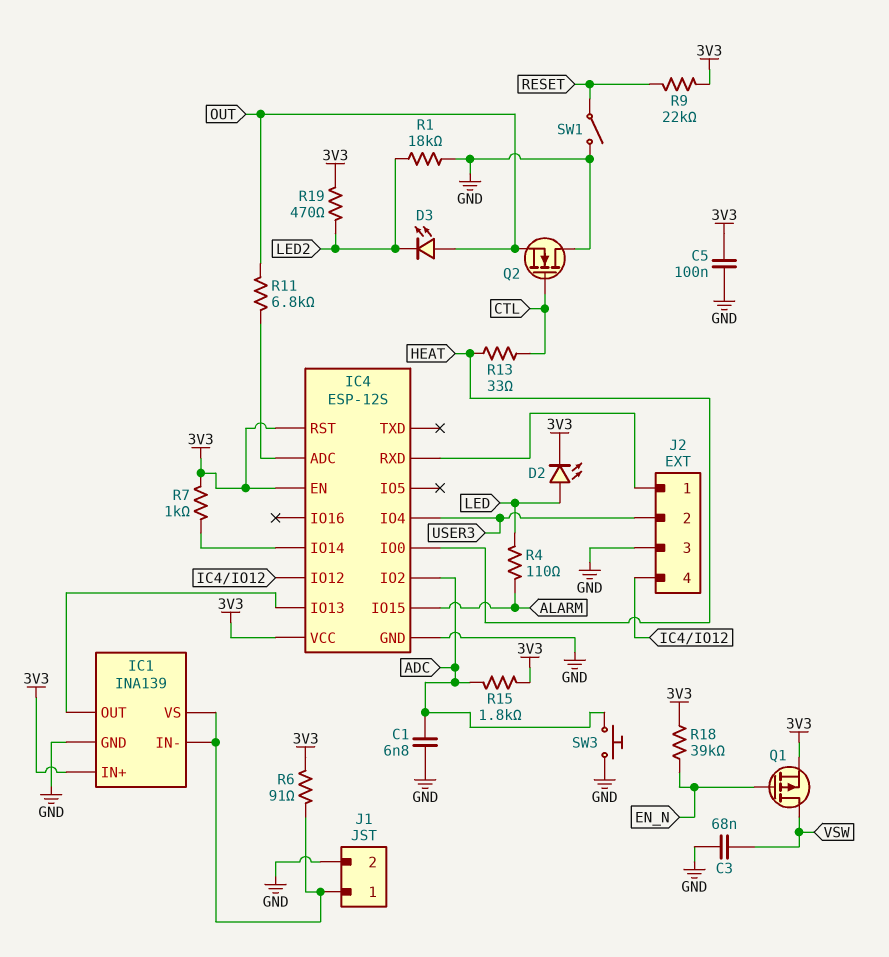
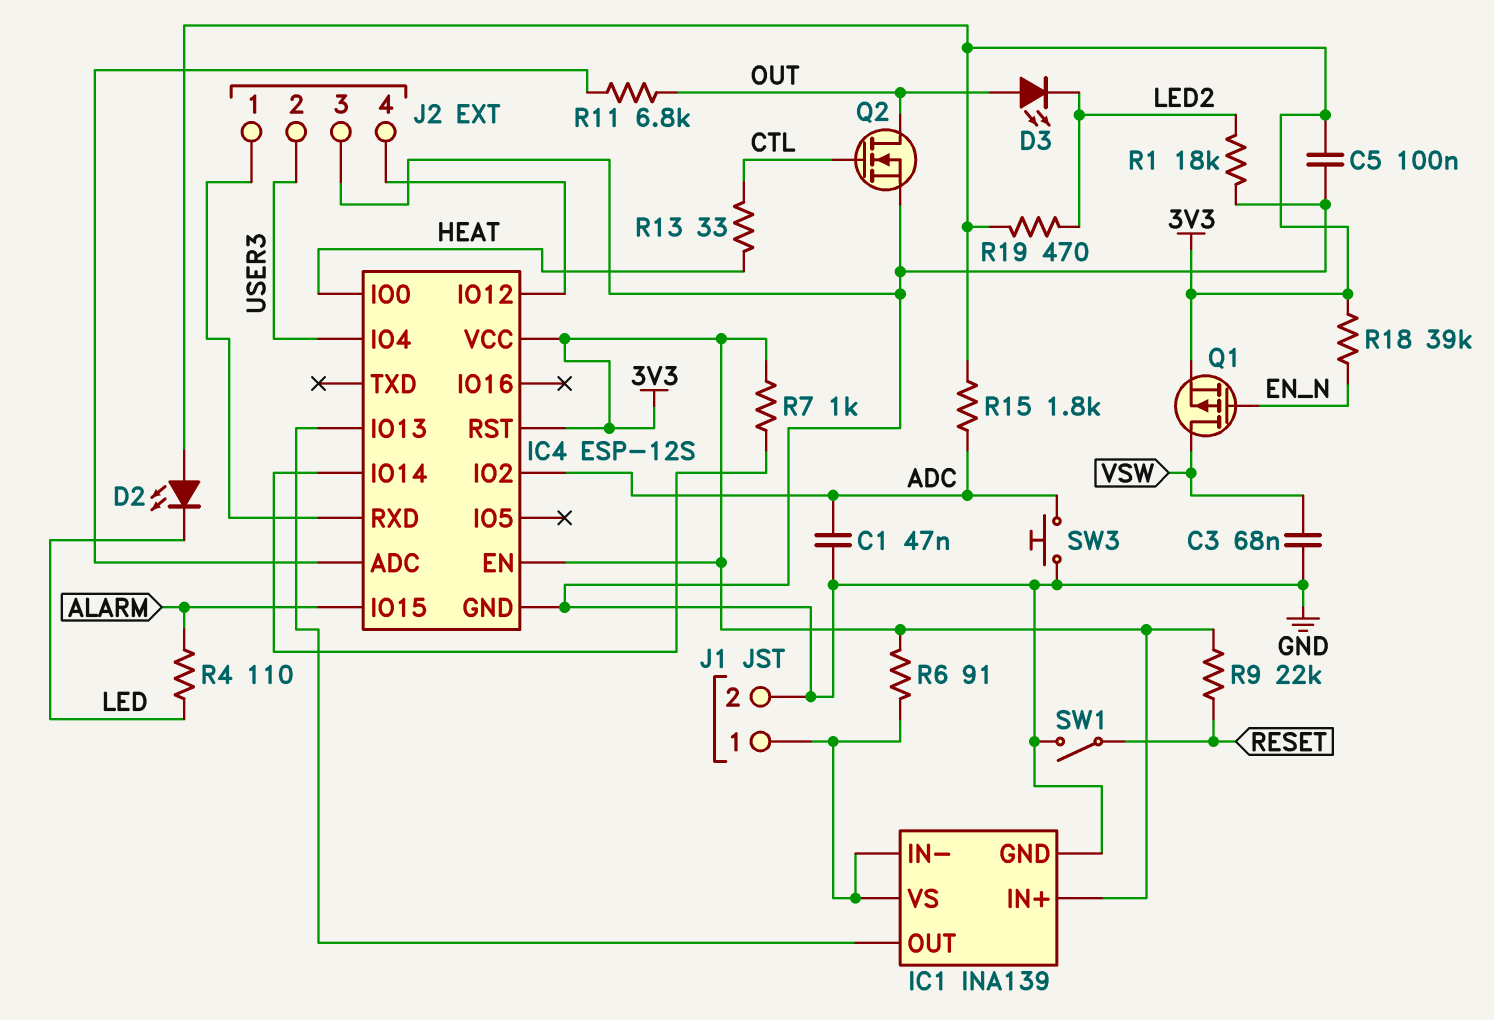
C1: 6.8nF (ADC, GND) -> 47nF (ADC, GND)
D2: LED (A LED, K 3V3) -> LED (A 3V3, K LED)
Q2: NMOS (G CTL, D GND, S OUT) -> NMOS (G CTL, D OUT, S GND)

